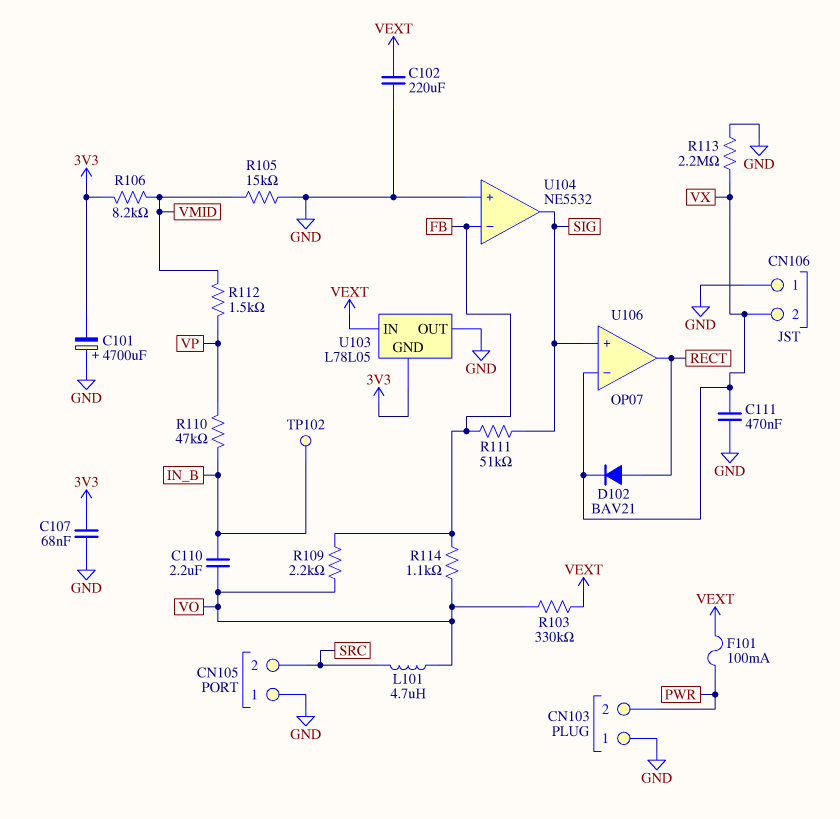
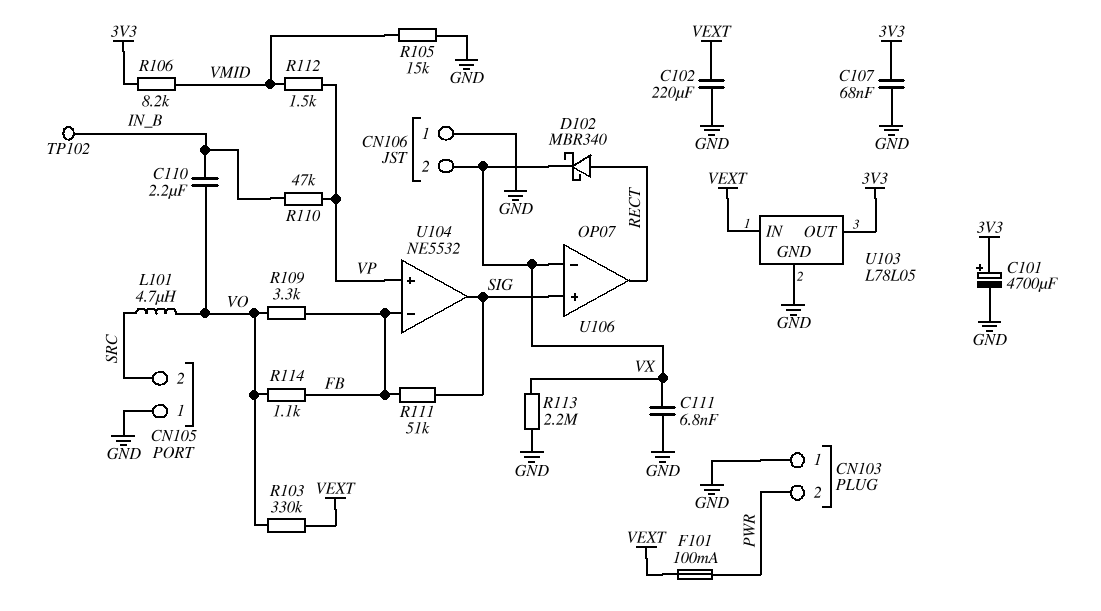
C101: 4700uF (plus GND, minus 3V3) -> 4700uF (plus 3V3, minus GND)
C111: 470nF (GND, VX) -> 6.8nF (GND, VX)
D102: diode BAV21 (A RECT, K VX) -> schottky MBR340 (A RECT, K VX)
R109: 2.2k (FB, VO) -> 3.3k (FB, VO)
U103 pin GND: 3V3 -> GND
U103 pin OUT: GND -> 3V3
U104 pin in+: GND -> VP

